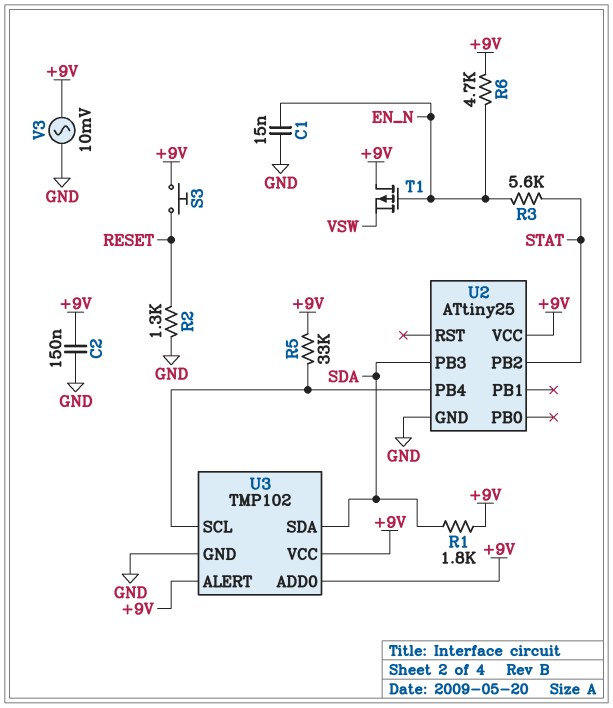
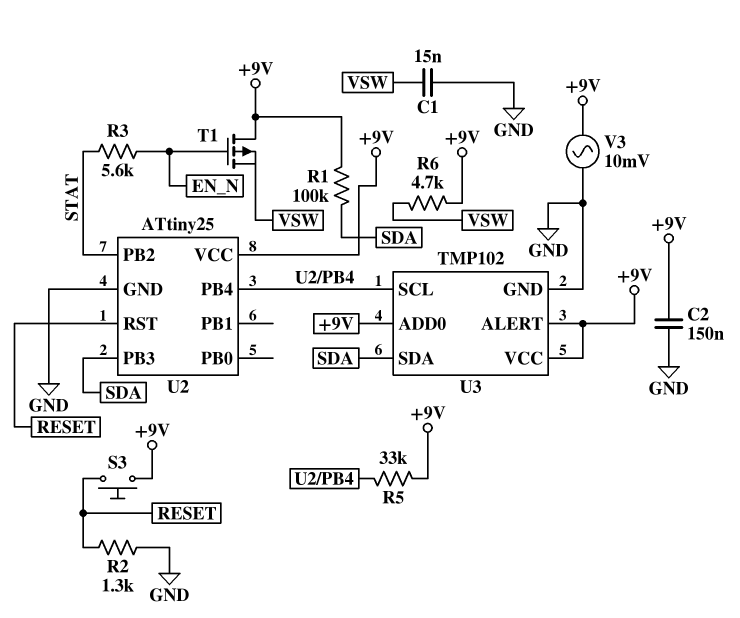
C1: 15nF (EN_N, GND) -> 15nF (GND, VSW)
R1: 1.8k (+9V, SDA) -> 100k (+9V, SDA)
R6: 4.7k (+9V, EN_N) -> 4.7k (+9V, VSW)
U2 pin RST: none -> RESET

